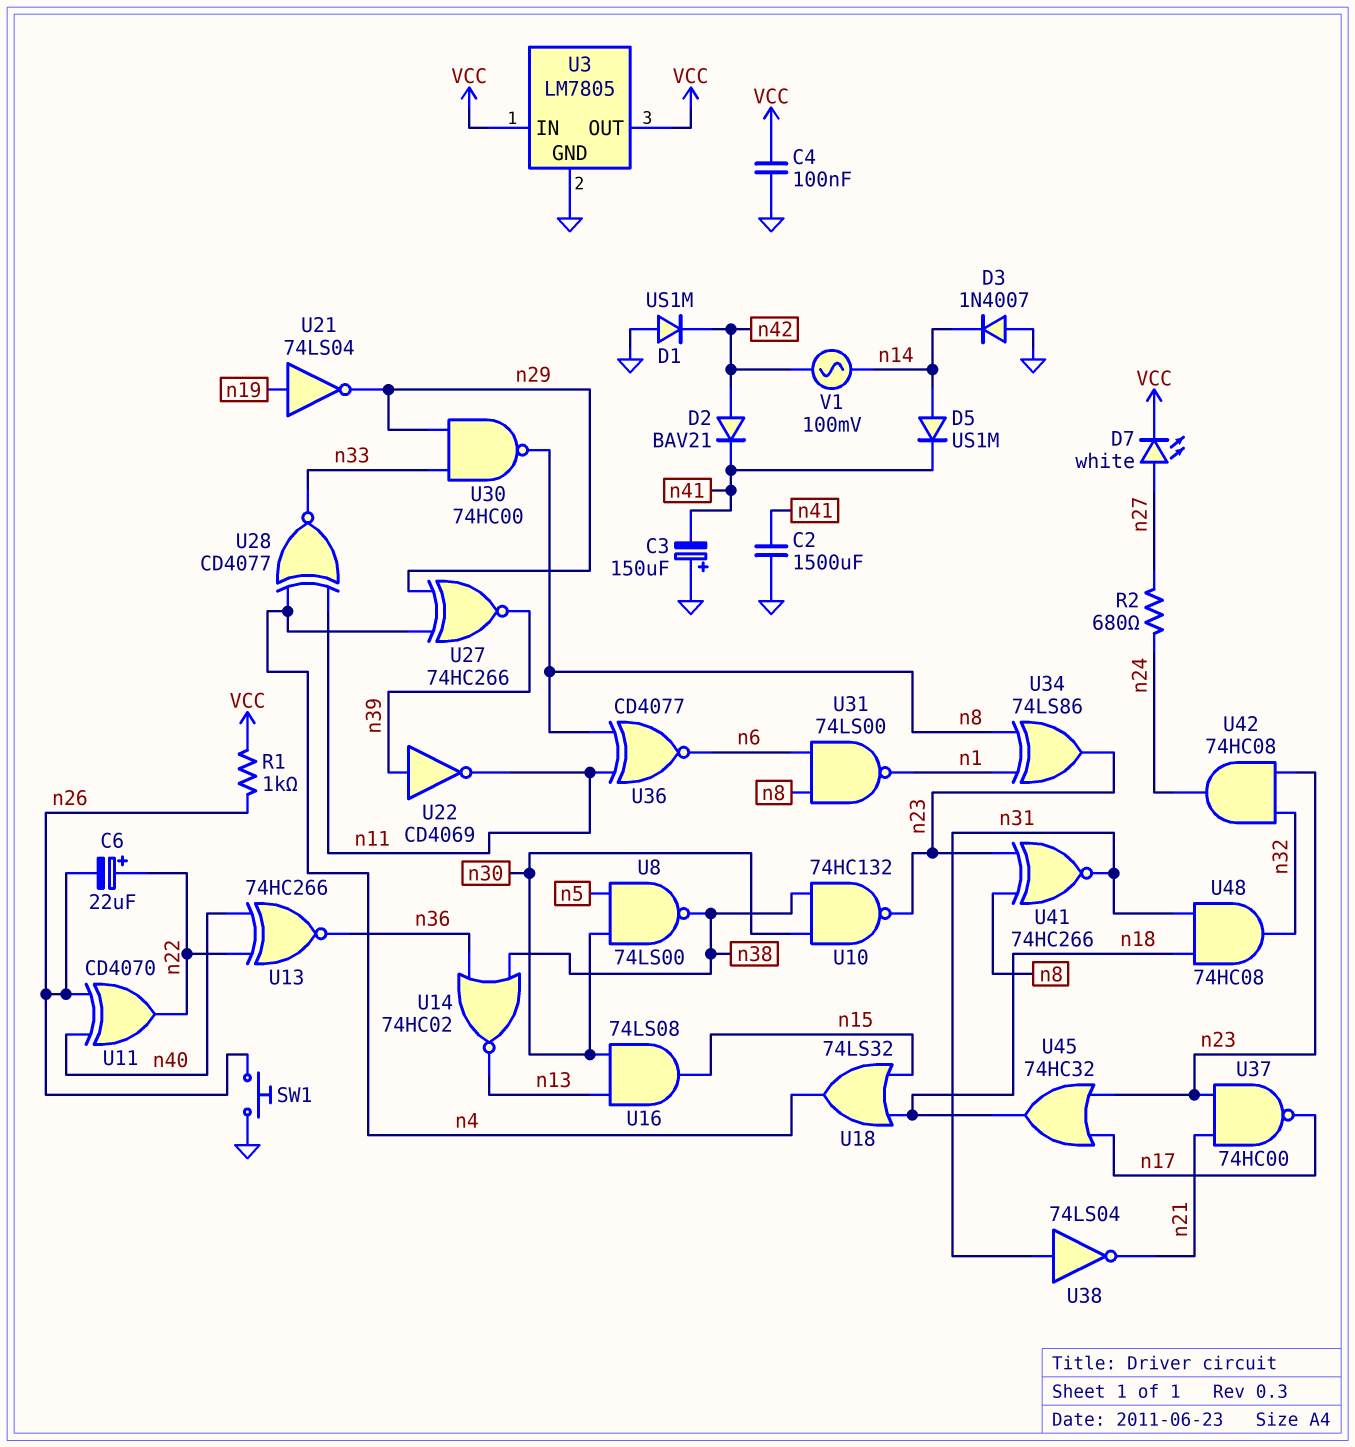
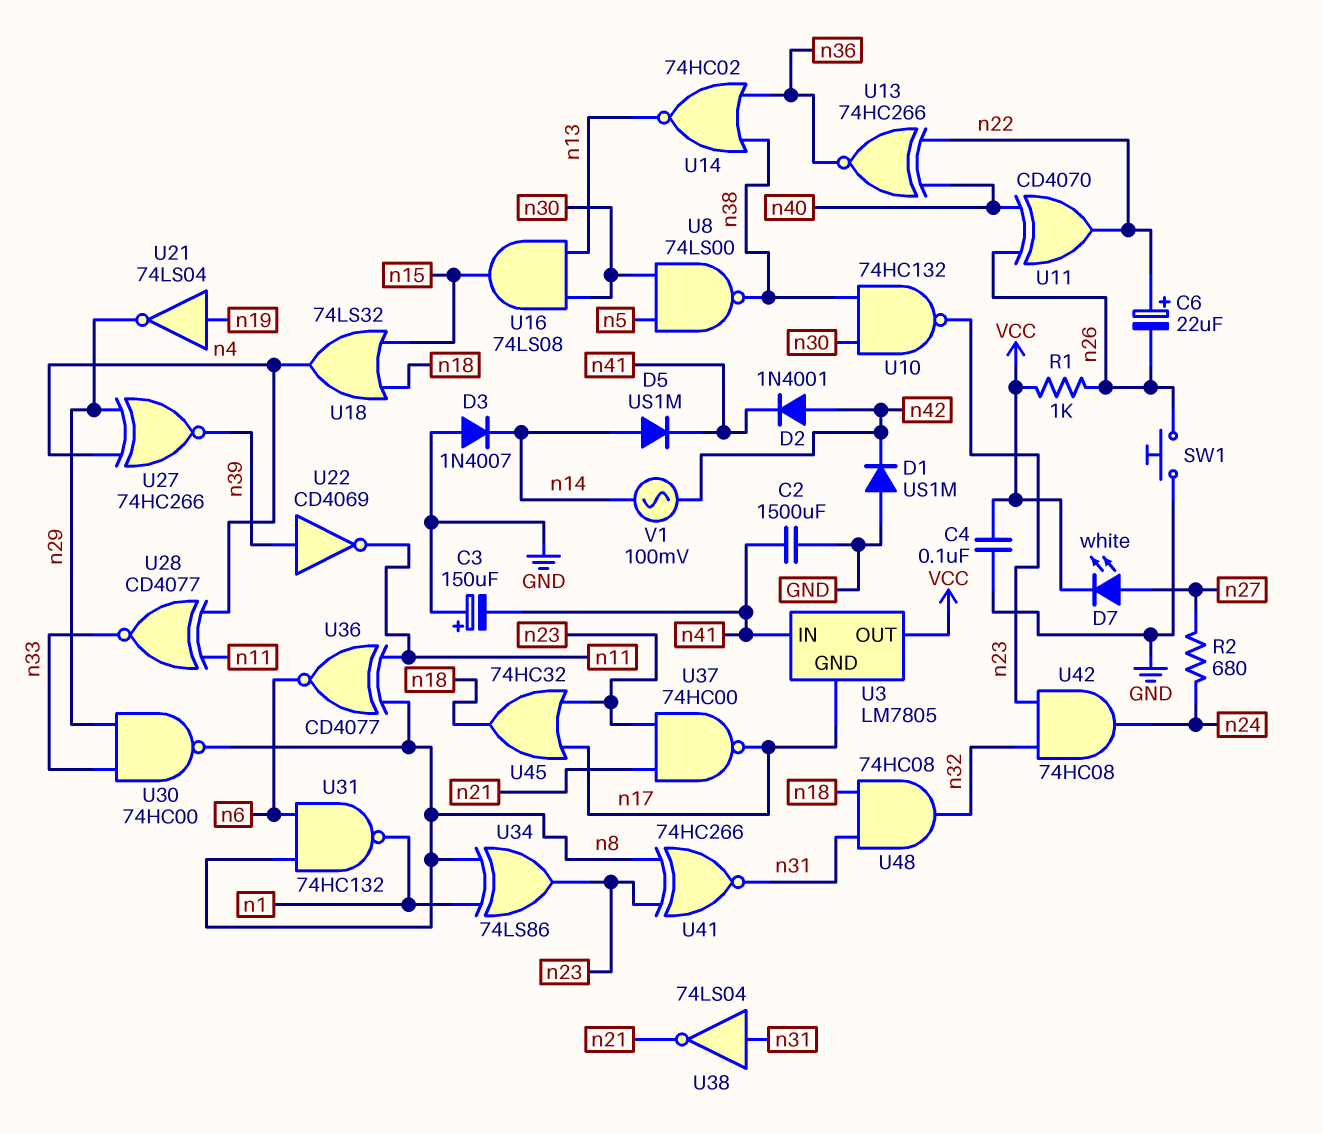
D2: diode BAV21 (A n42, K n41) -> diode 1N4001 (A n42, K n41)
U3 pin GND: GND -> n17
U3 pin IN: VCC -> n41
U31: NAND 74LS00 (in n6, in n8, out n1) -> NAND 74HC132 (in n6, in n8, out n1)

